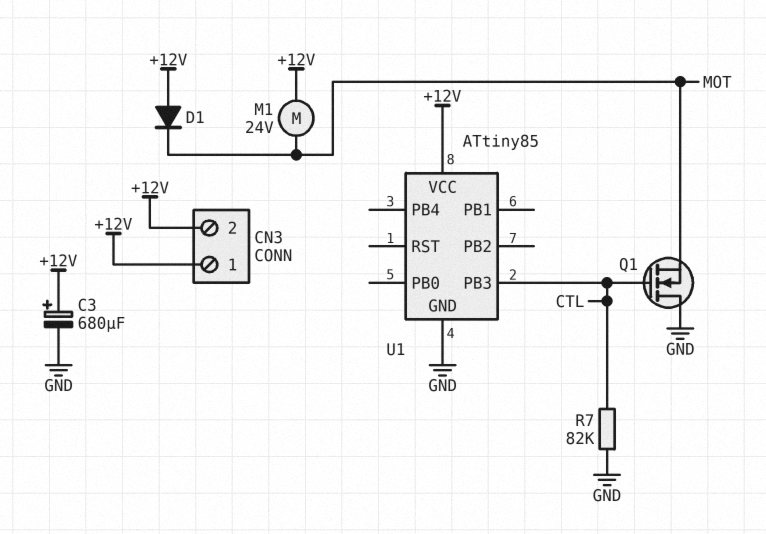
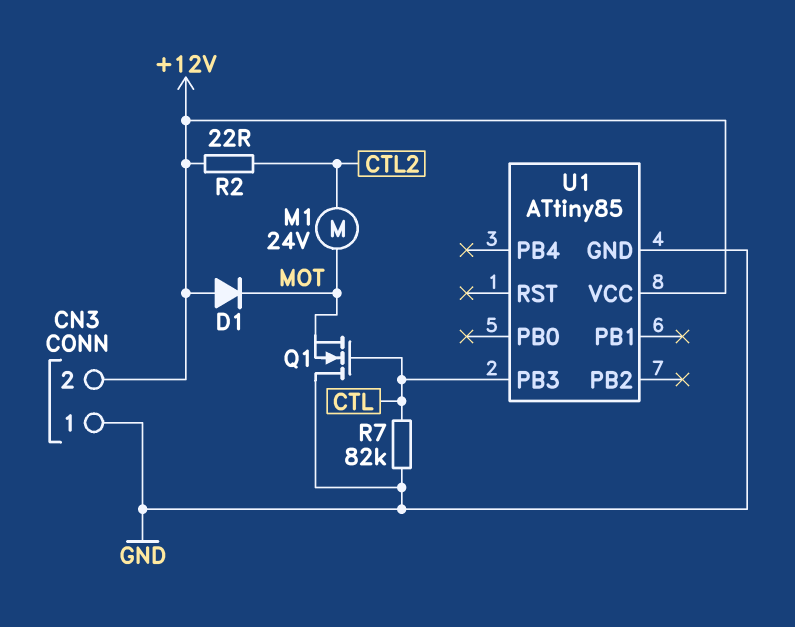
C3: 680uF (plus +12V, minus GND) -> none
CN3 pin 1: +12V -> GND
M1: motor 24V (+12V, MOT) -> motor 24V (CTL2, MOT)
R2: none -> 22 (+12V, CTL2)

